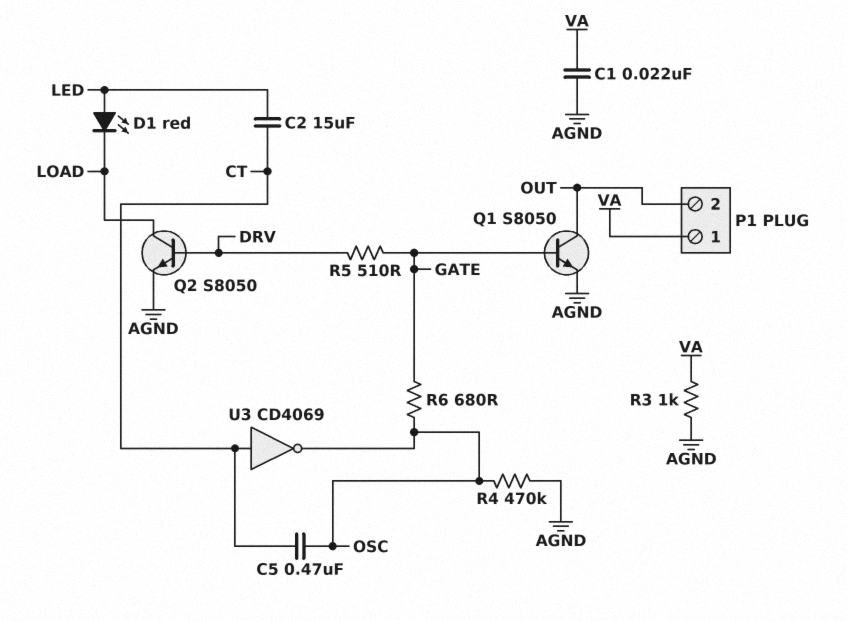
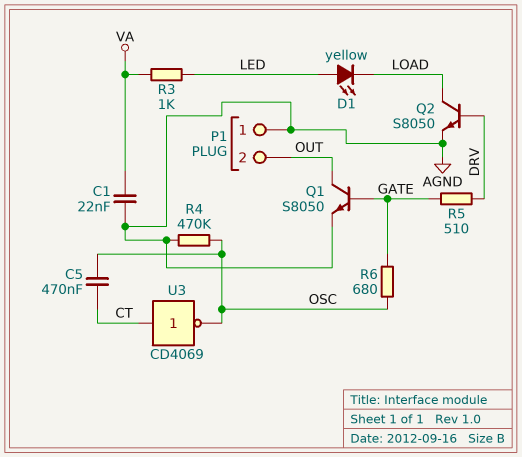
C2: 15uF (CT, LED) -> none
D1: LED red (A LED, K LOAD) -> LED yellow (A LED, K LOAD)
P1 pin 1: VA -> AGND
R3: 1k (AGND, VA) -> 1k (LED, VA)

